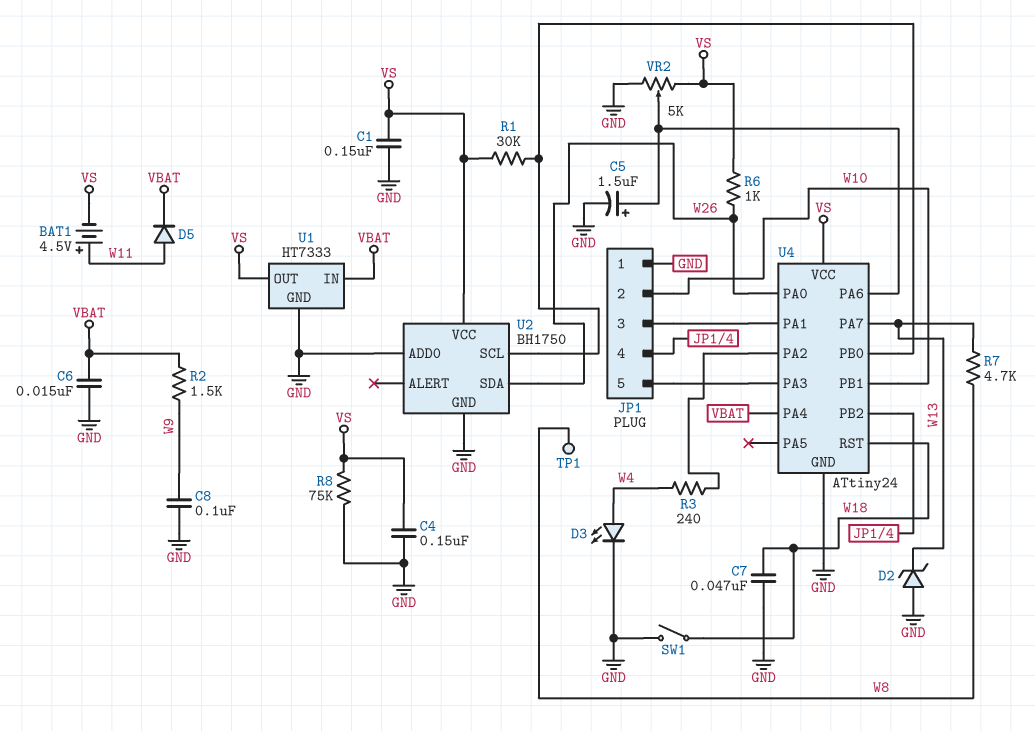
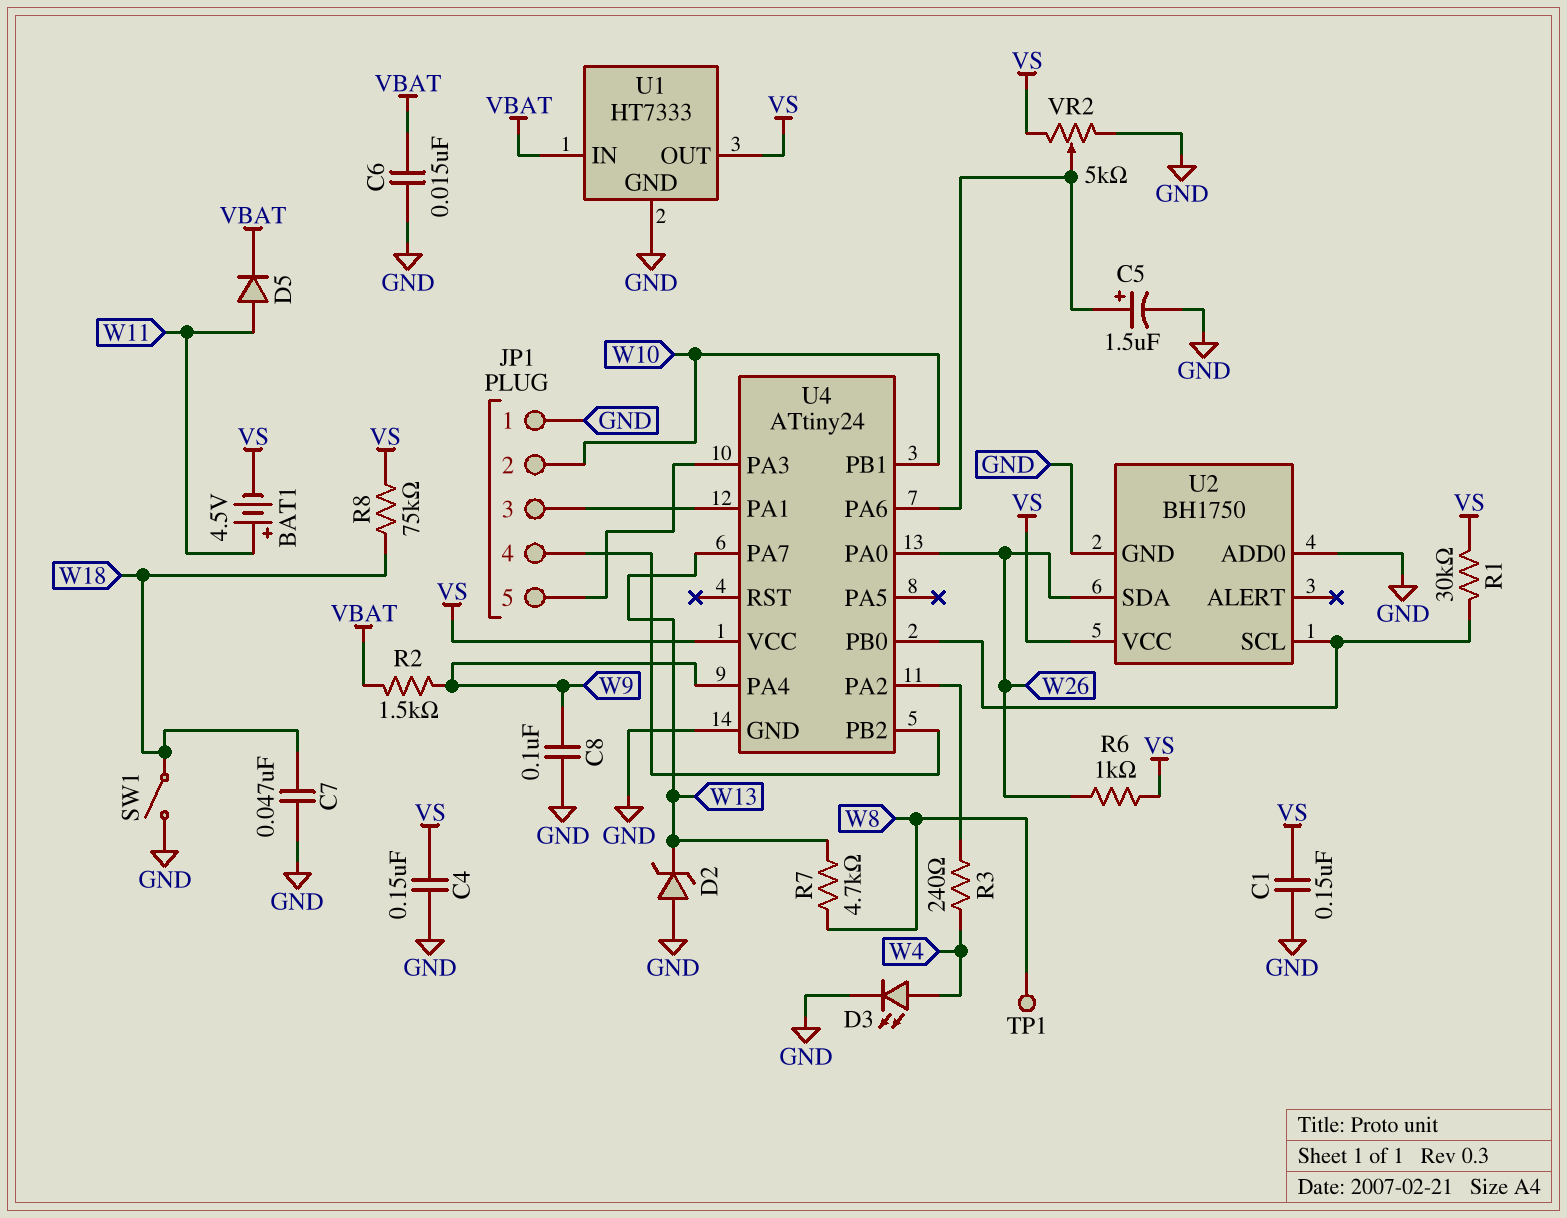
R8: 75k (GND, VS) -> 75k (VS, W18)
U4 pin PA4: VBAT -> W9
U4 pin RST: W18 -> none

